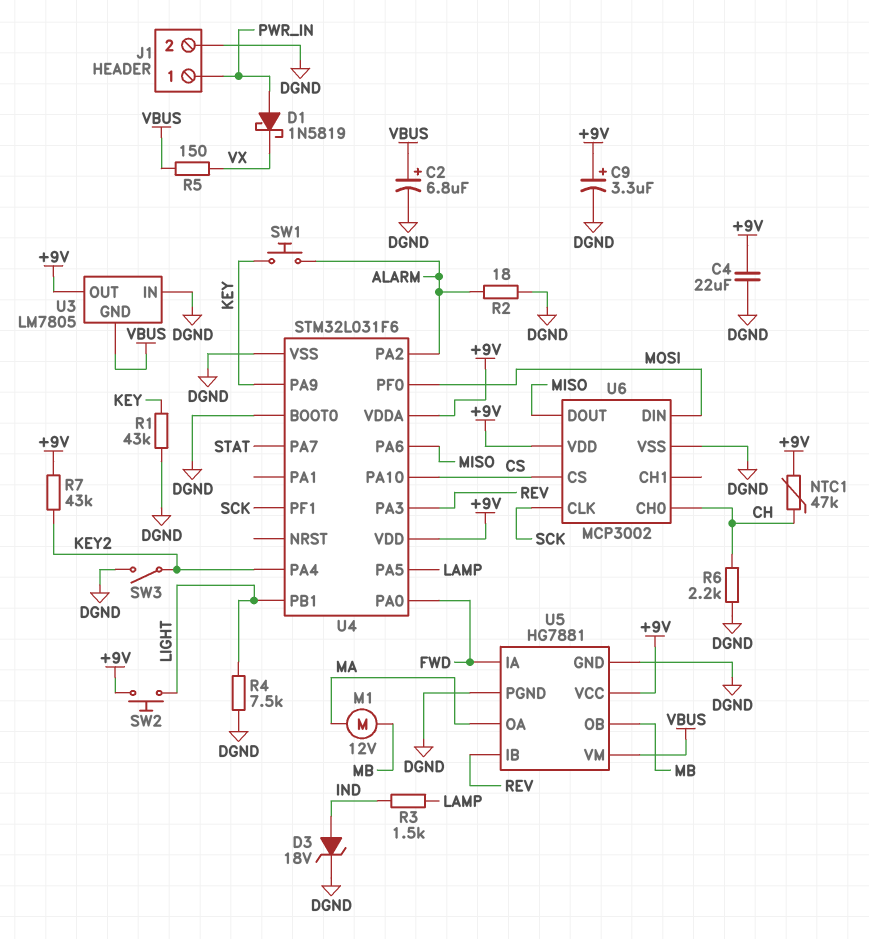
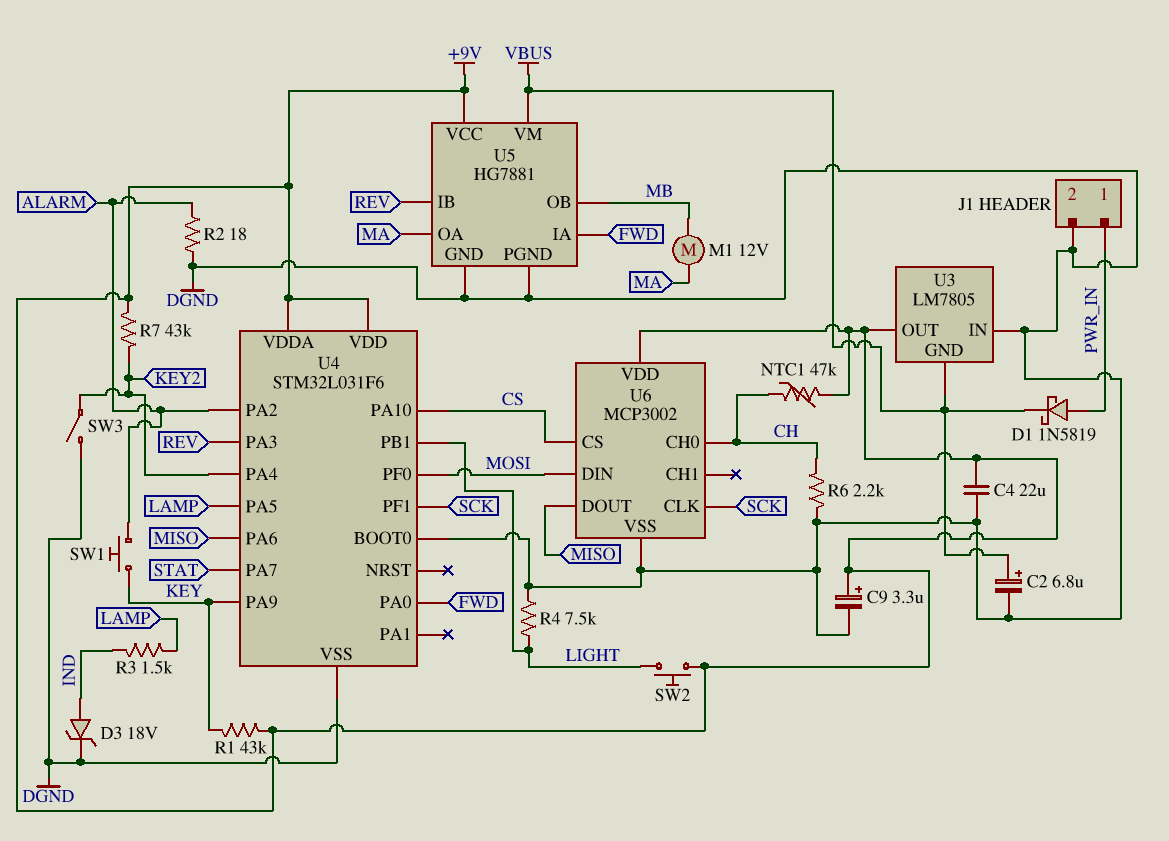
D1: schottky 1N5819 (A PWR_IN, K VX) -> schottky 1N5819 (A PWR_IN, K VBUS)
R1: 43k (DGND, KEY) -> 43k (+9V, KEY)
R5: 150 (VBUS, VX) -> none

